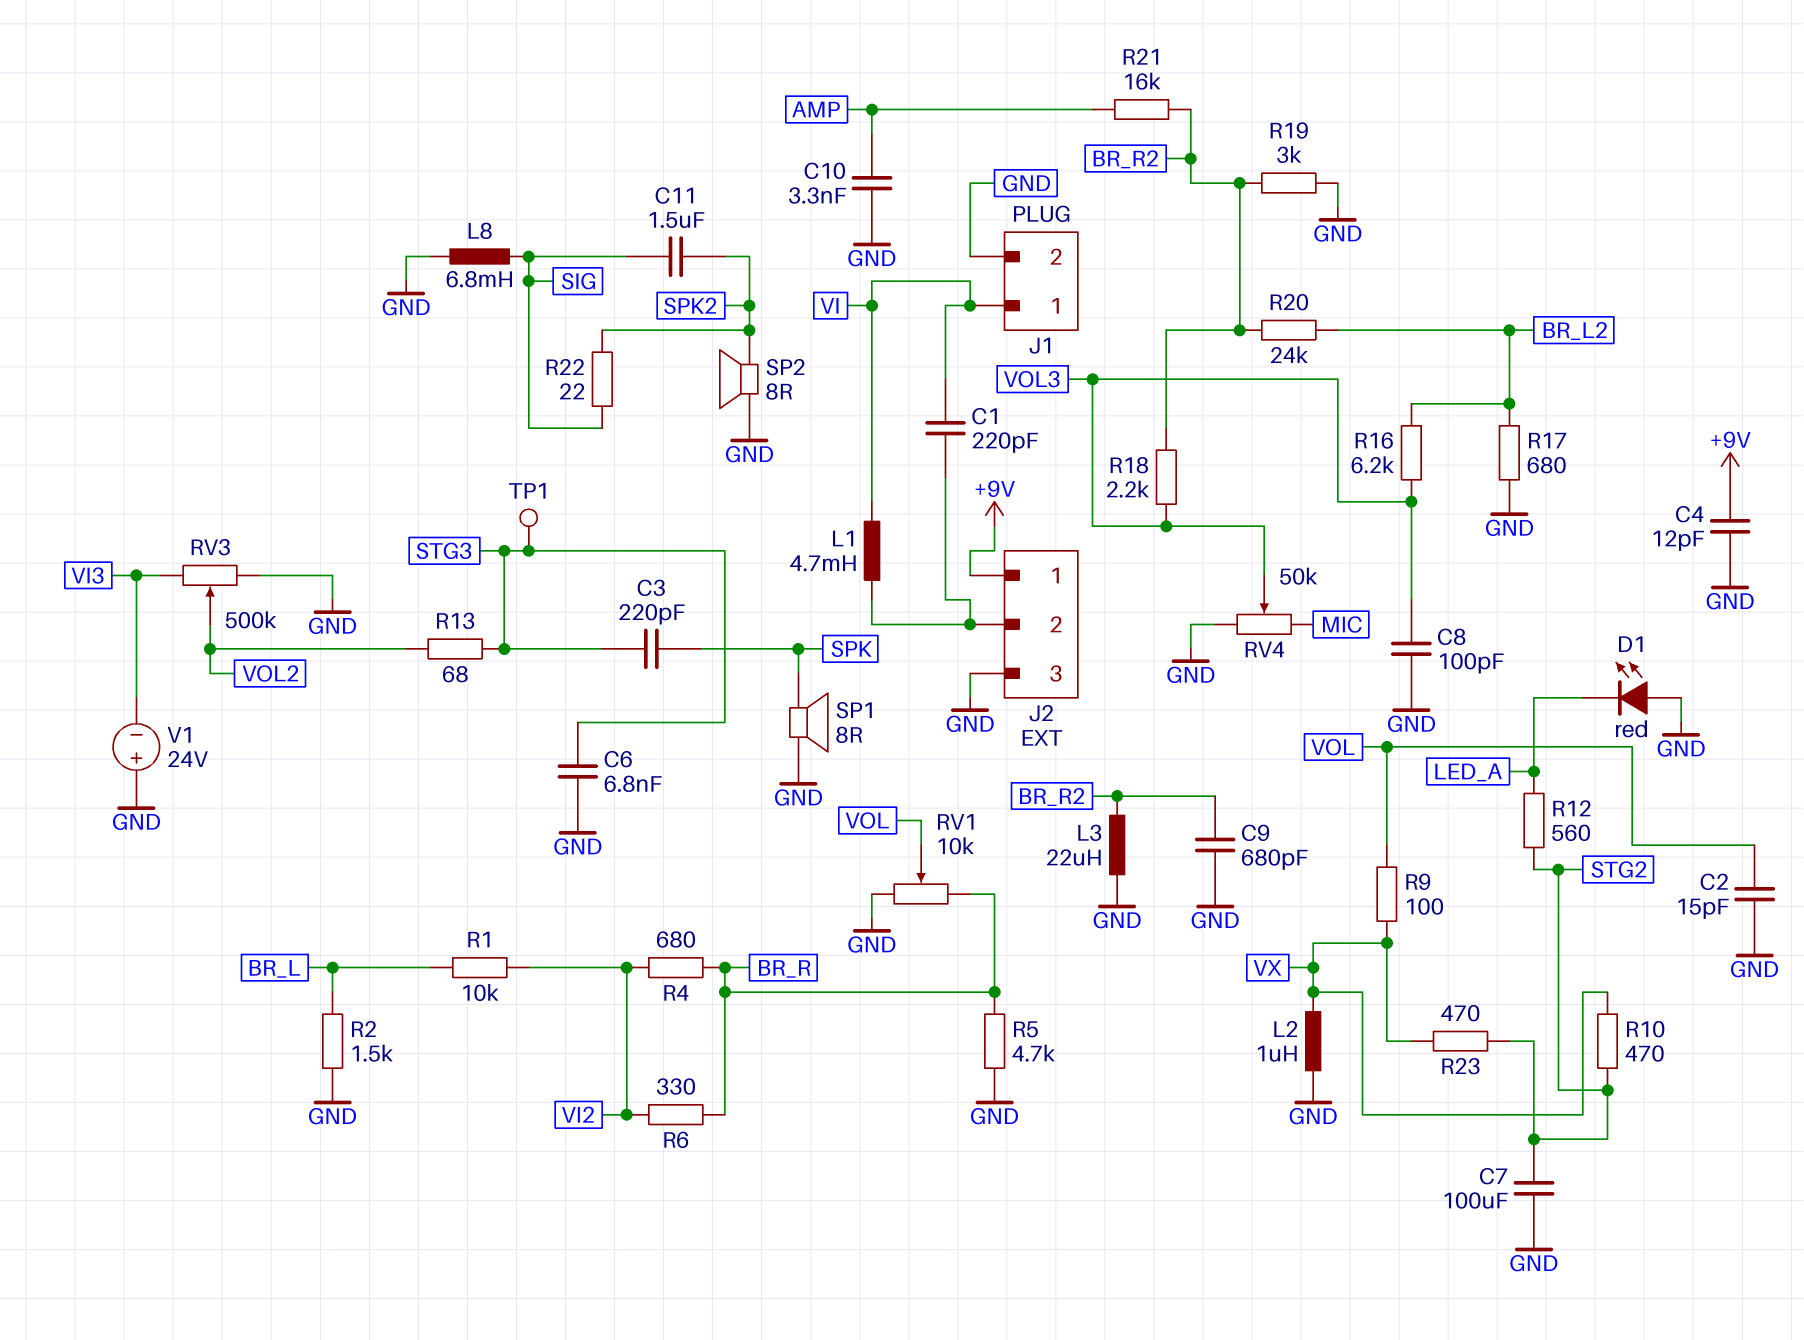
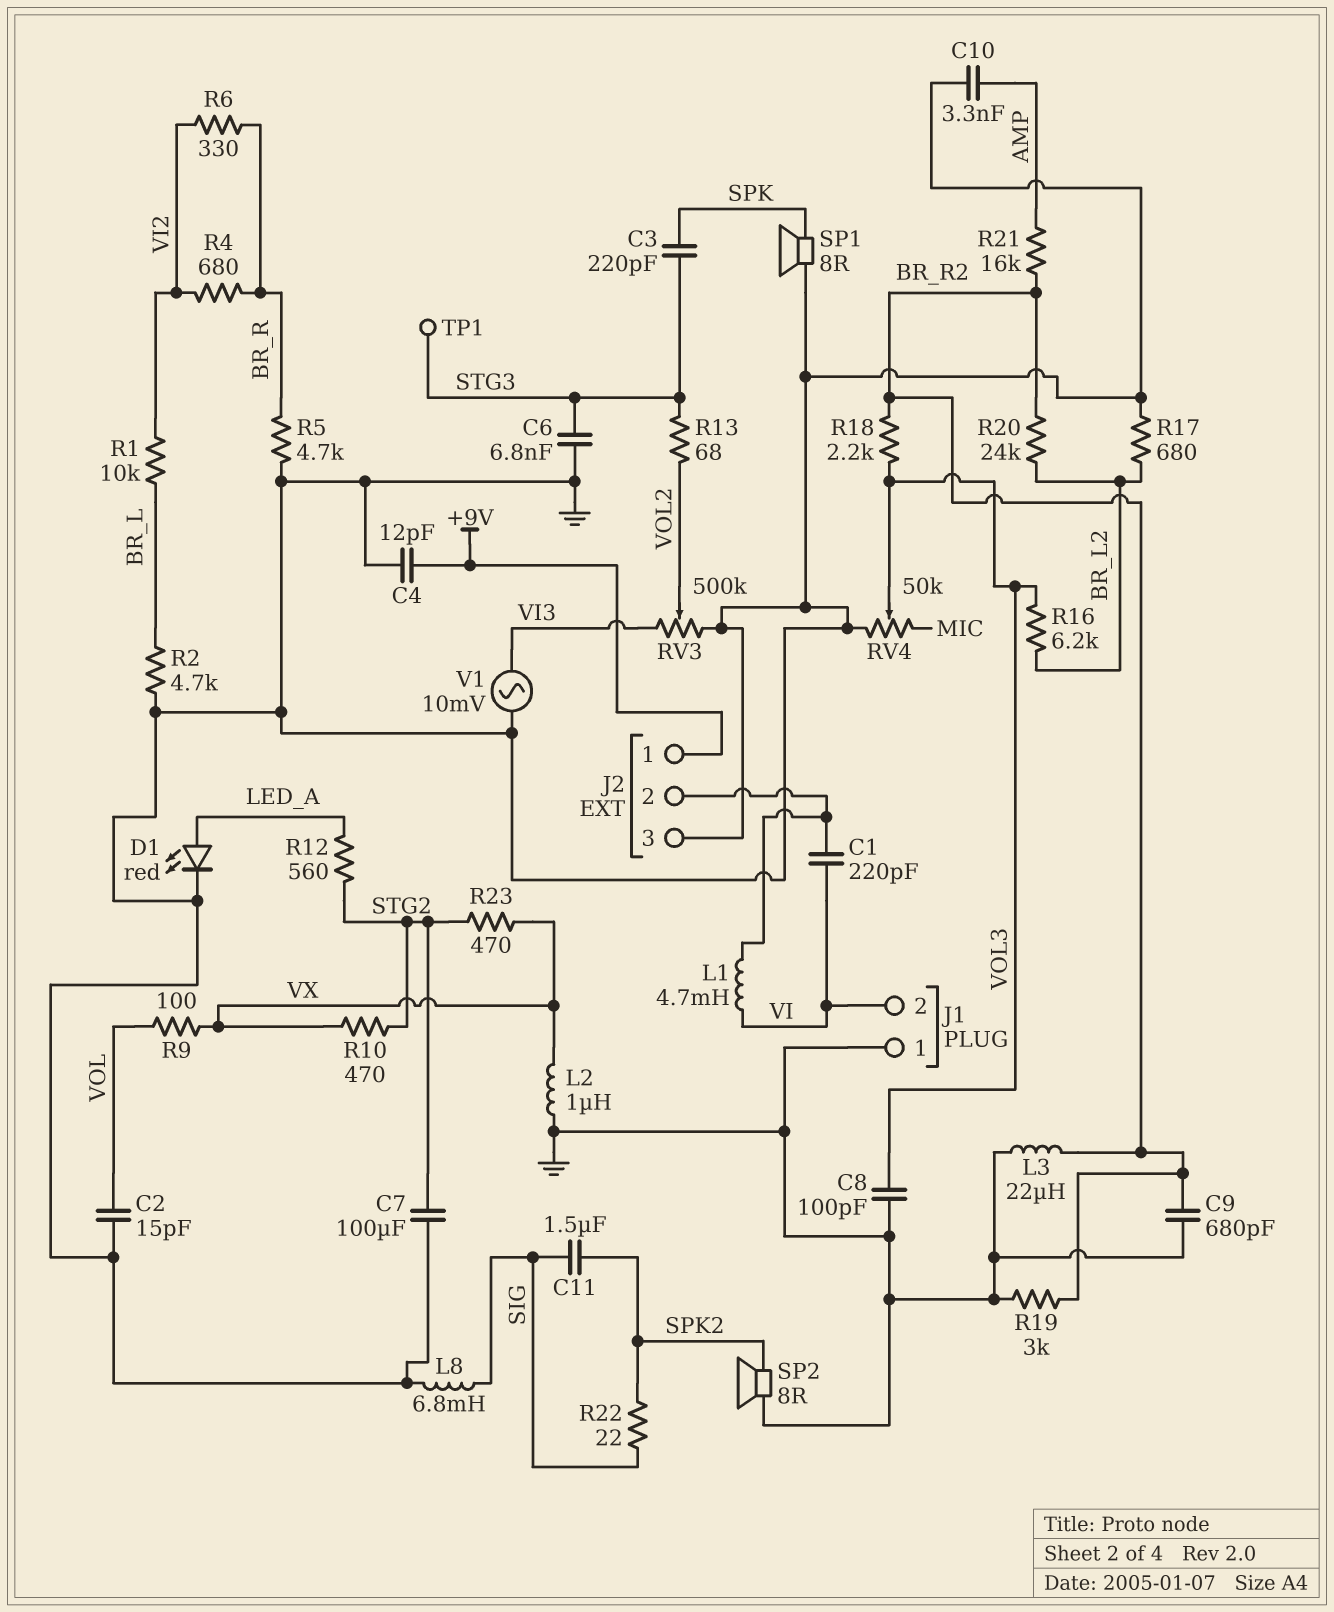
D1: LED red (A GND, K LED_A) -> LED red (A LED_A, K GND)
J1 pin 1: VI -> GND
J1 pin 2: GND -> VI
R2: 1.5k (BR_L, GND) -> 4.7k (BR_L, GND)
RV1: 10k (BR_R, GND, wiper VOL) -> none
V1: 24V (plus GND, minus VI3) -> AC 10mV (GND, VI3)

